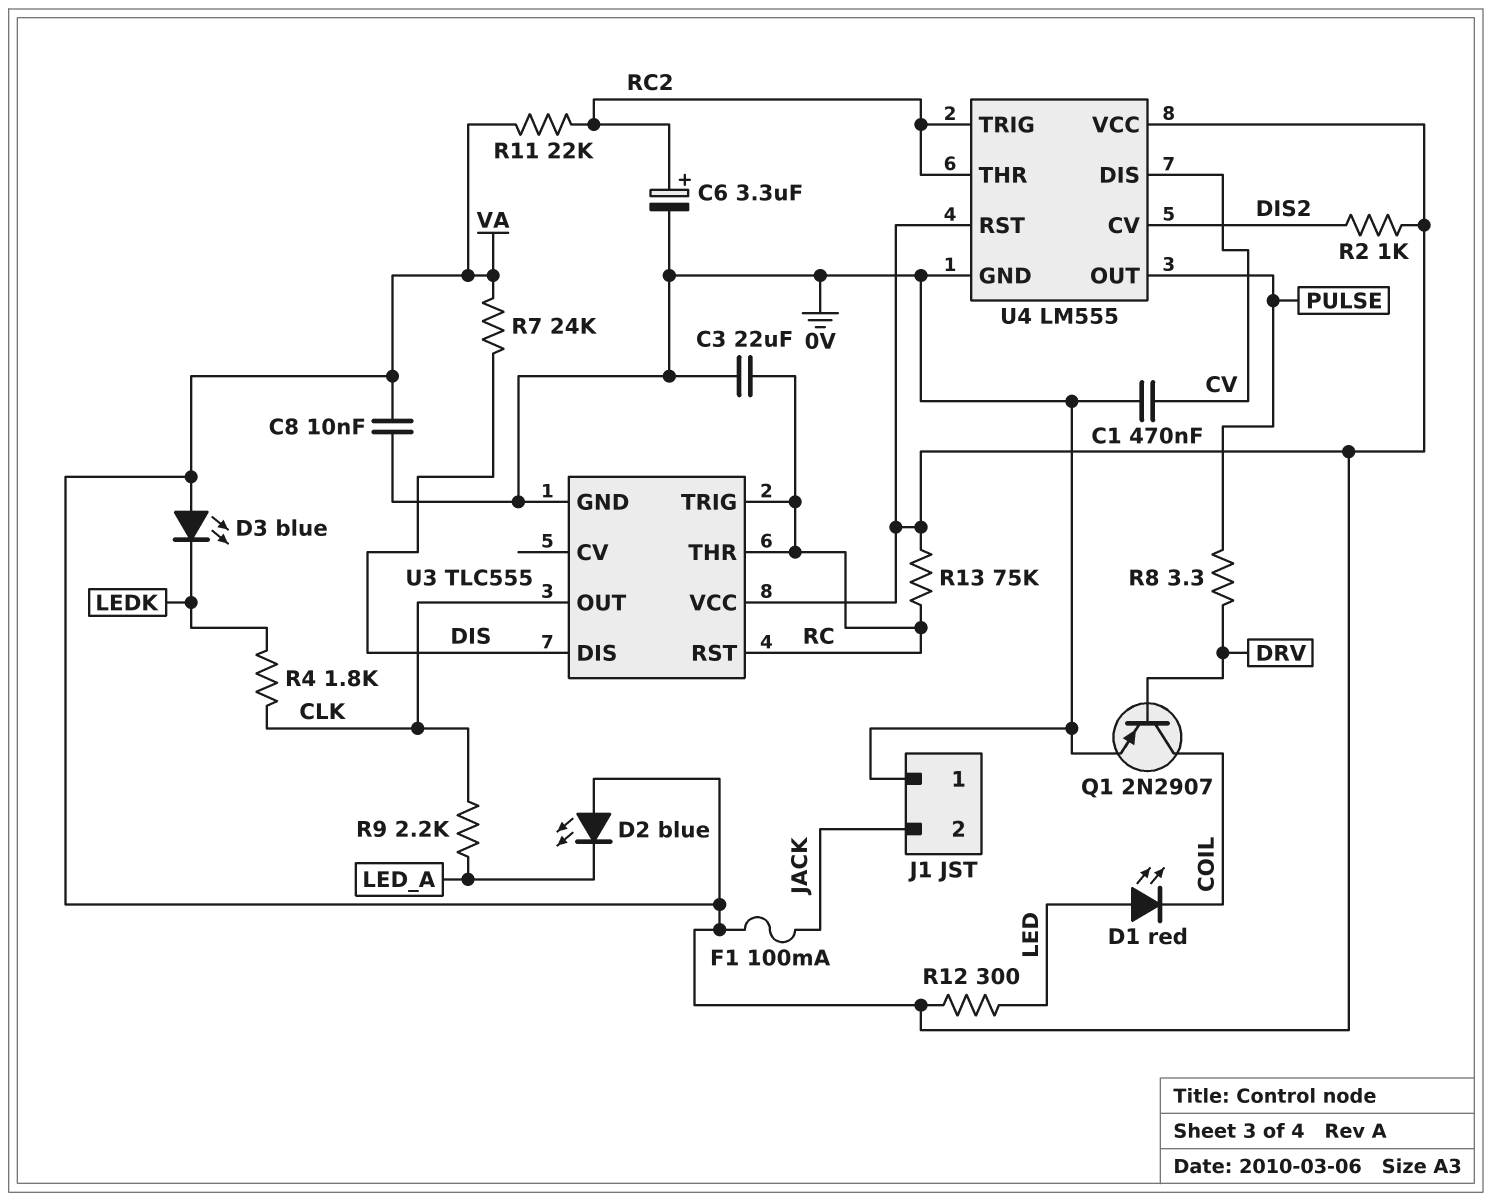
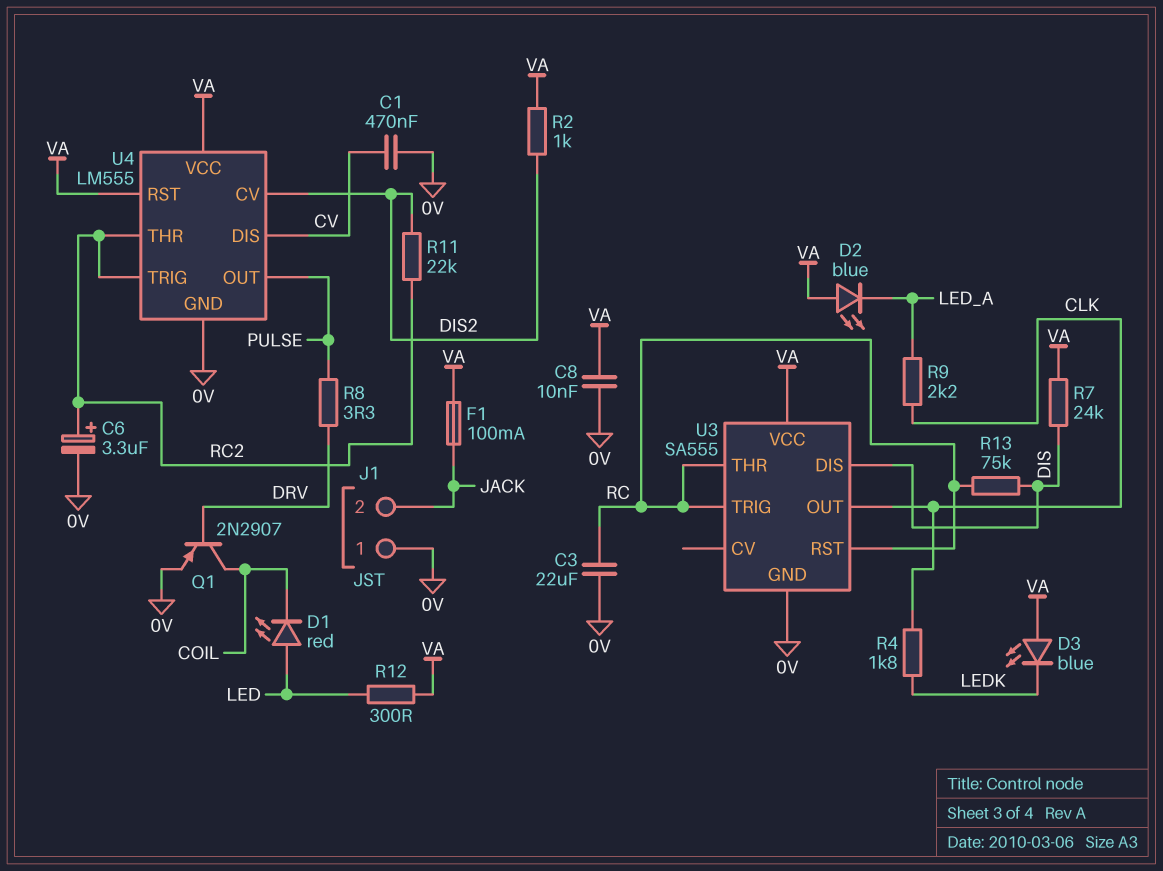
R11: 22k (RC2, VA) -> 22k (DIS2, RC2)
R13: 75k (RC, VA) -> 75k (DIS, RC)
U3: TLC555 -> SA555

